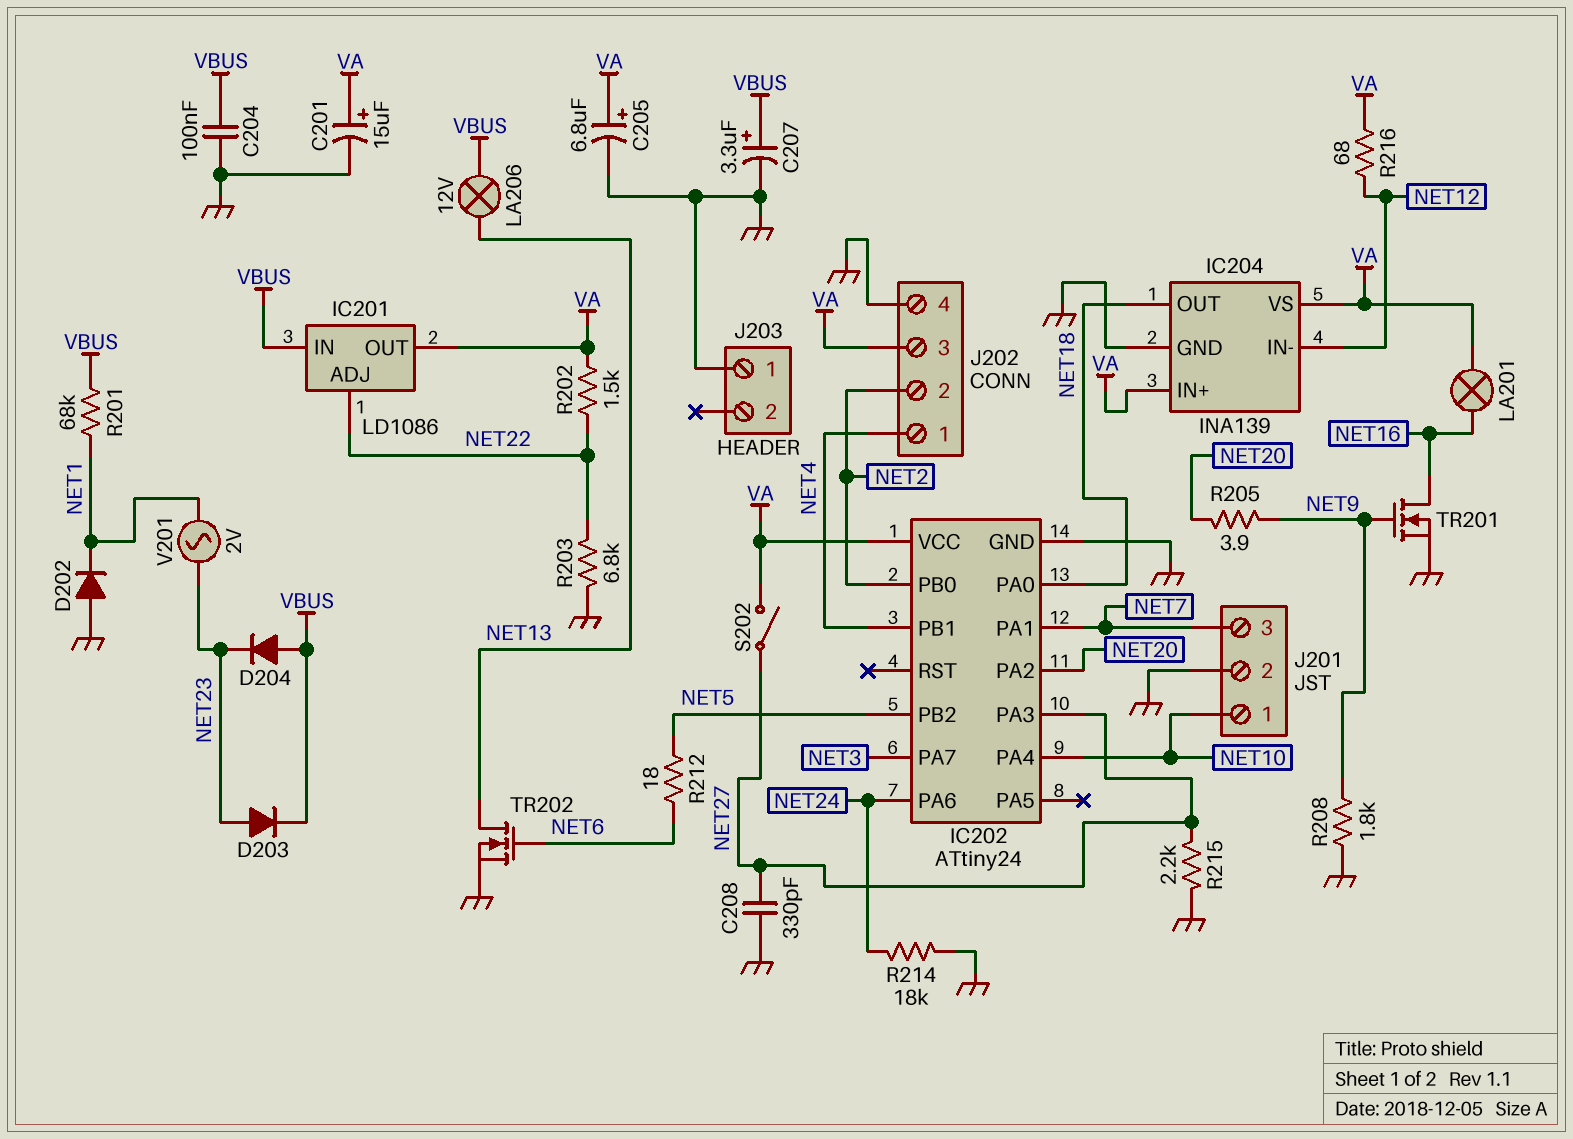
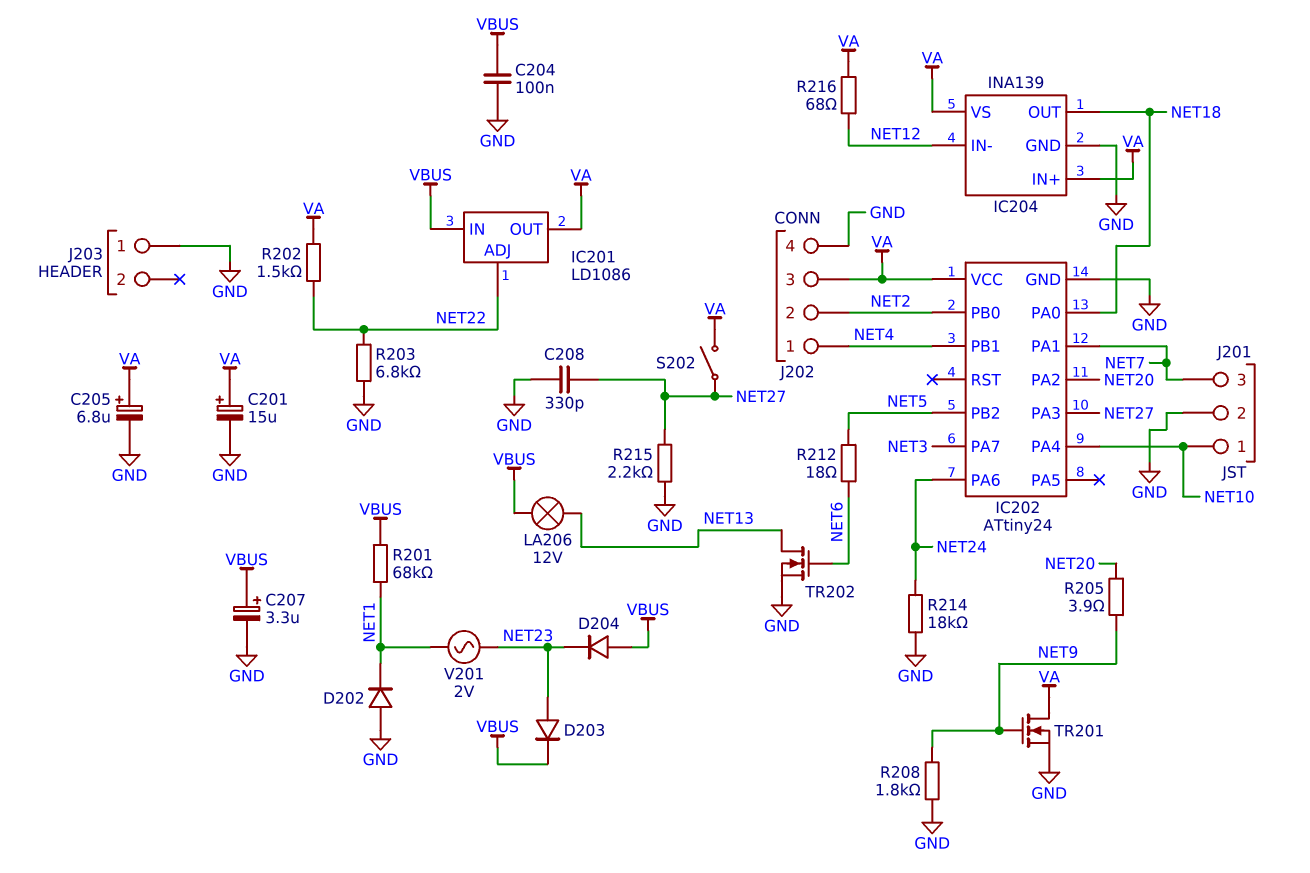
LA201: lamp (NET16, VA) -> none
TR201: NMOS (G NET9, D NET16, S GND) -> NMOS (G NET9, D VA, S GND)

